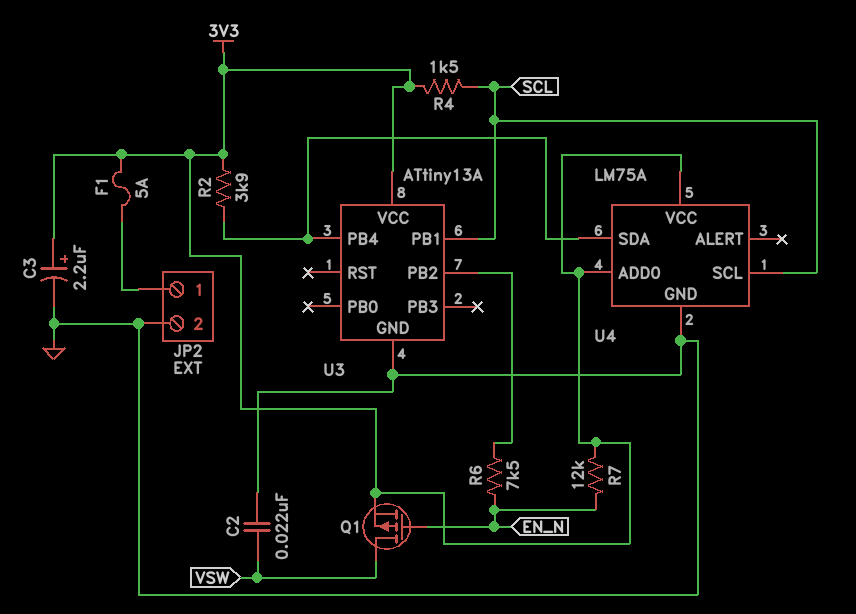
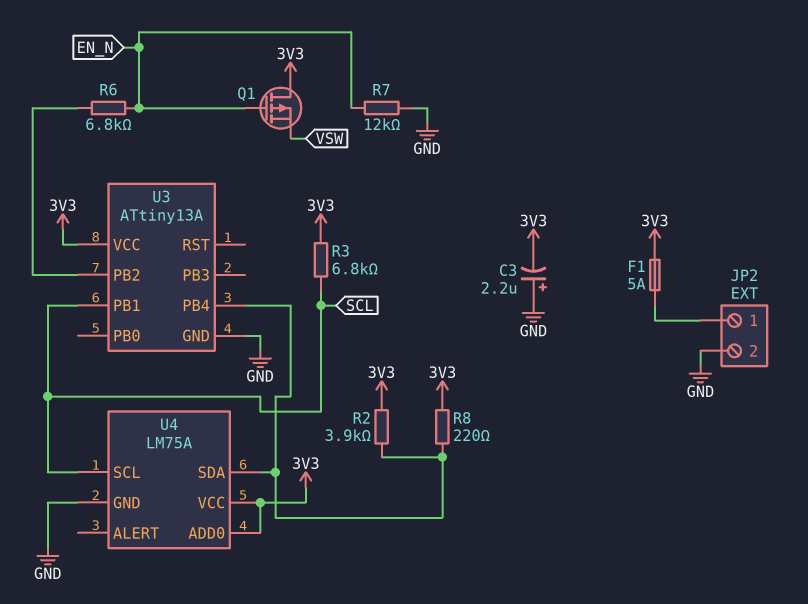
C2: 22nF (GND, VSW) -> none
C3: 2.2uF (plus 3V3, minus GND) -> 2.2uF (plus GND, minus 3V3)
Q1: PMOS (G EN_N, D VSW, S 3V3) -> PMOS (G EN_N, D 3V3, S VSW)
R3: none -> 6.8k (3V3, SCL)
R4: 1.5k (3V3, SCL) -> none
R6: 7.5k (EN_N, U3/PB2) -> 6.8k (EN_N, U3/PB2)
R7: 12k (3V3, EN_N) -> 12k (EN_N, GND)
R8: none -> 220 (3V3, U3/PB4)

